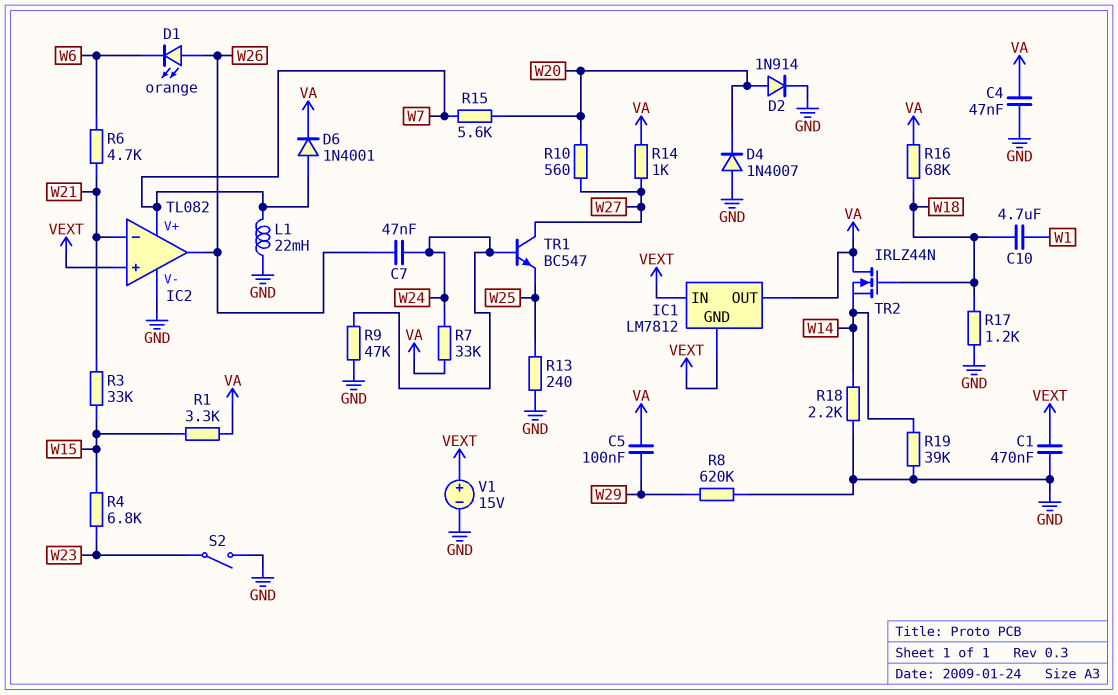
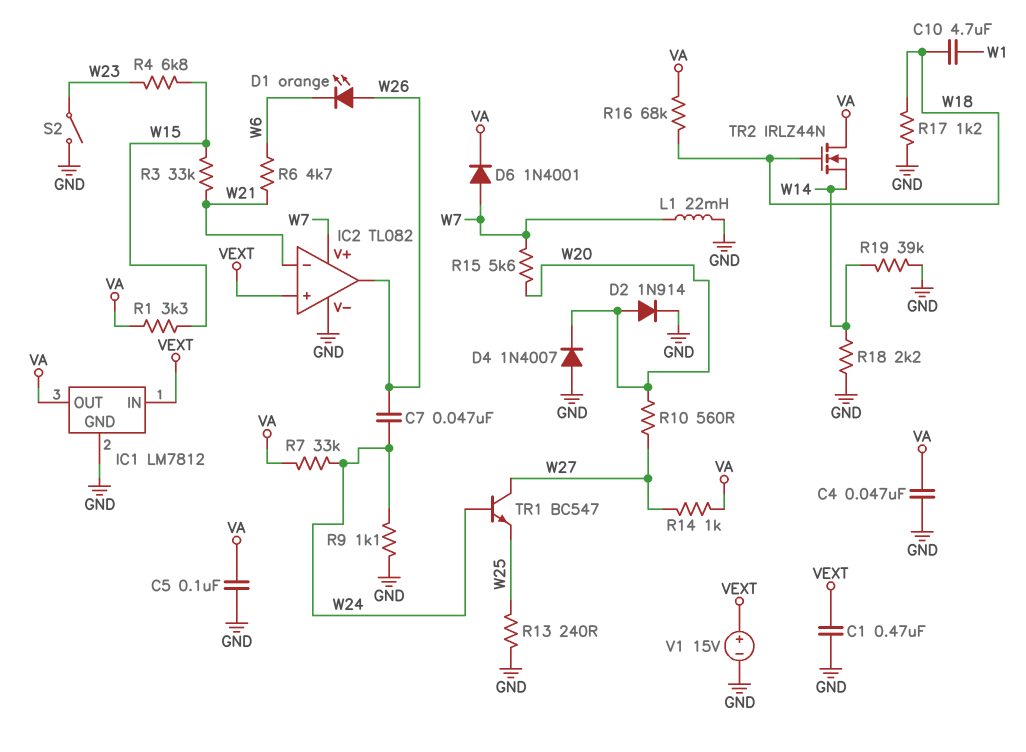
C5: 100nF (VA, W29) -> 100nF (GND, VA)
IC1 pin GND: VEXT -> GND
R8: 620k (GND, W29) -> none
R9: 47k (GND, W24) -> 1.1k (GND, W24)

